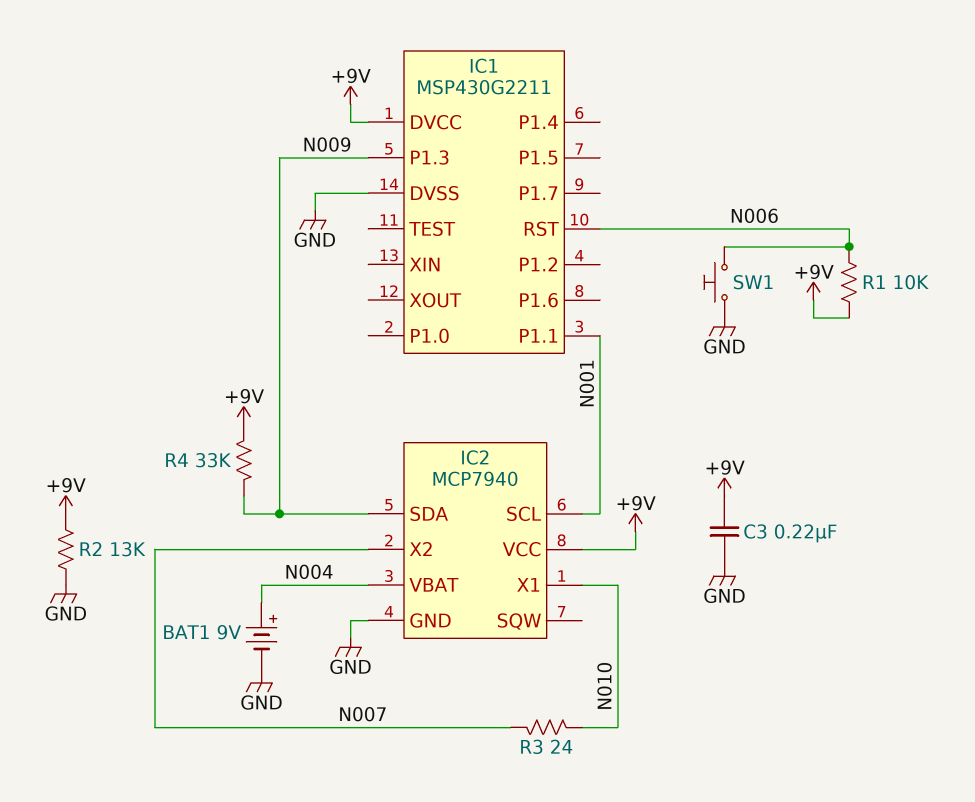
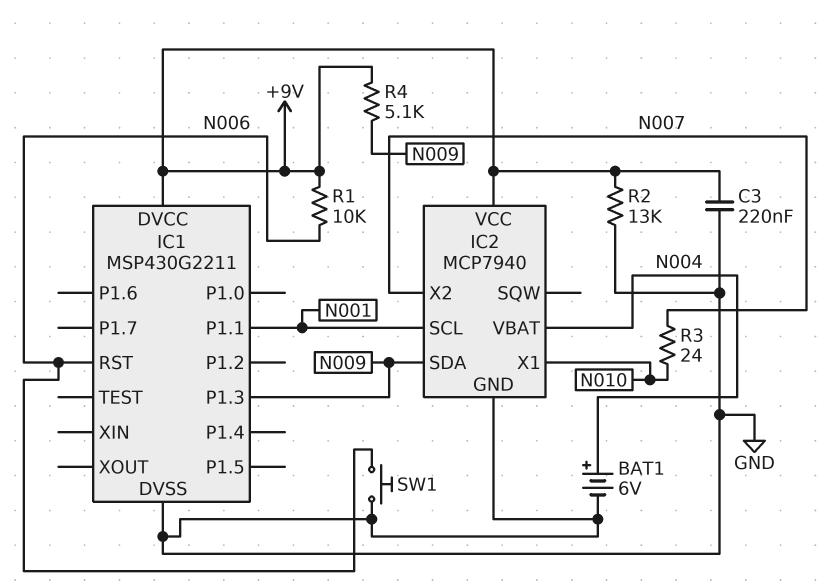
BAT1: 9V (plus N004, minus GND) -> 6V (plus N004, minus GND)
R4: 33k (+9V, N009) -> 5.1k (+9V, N009)

